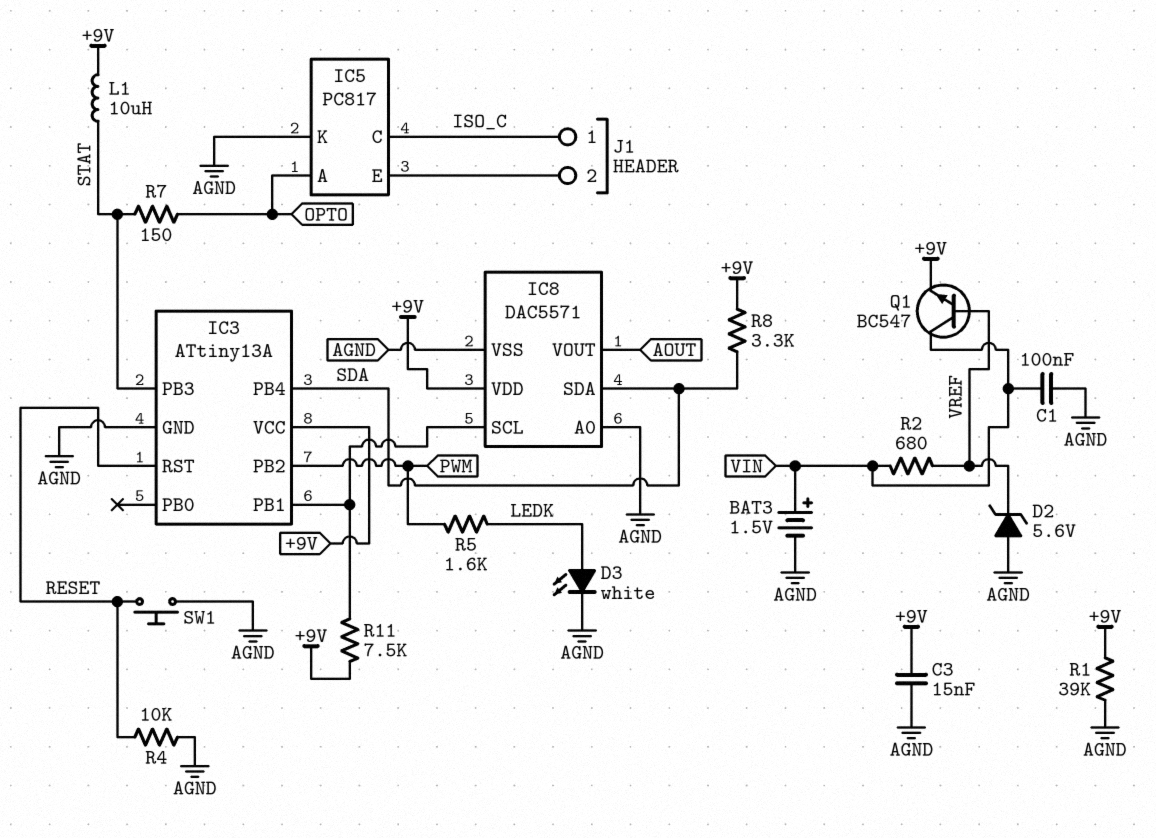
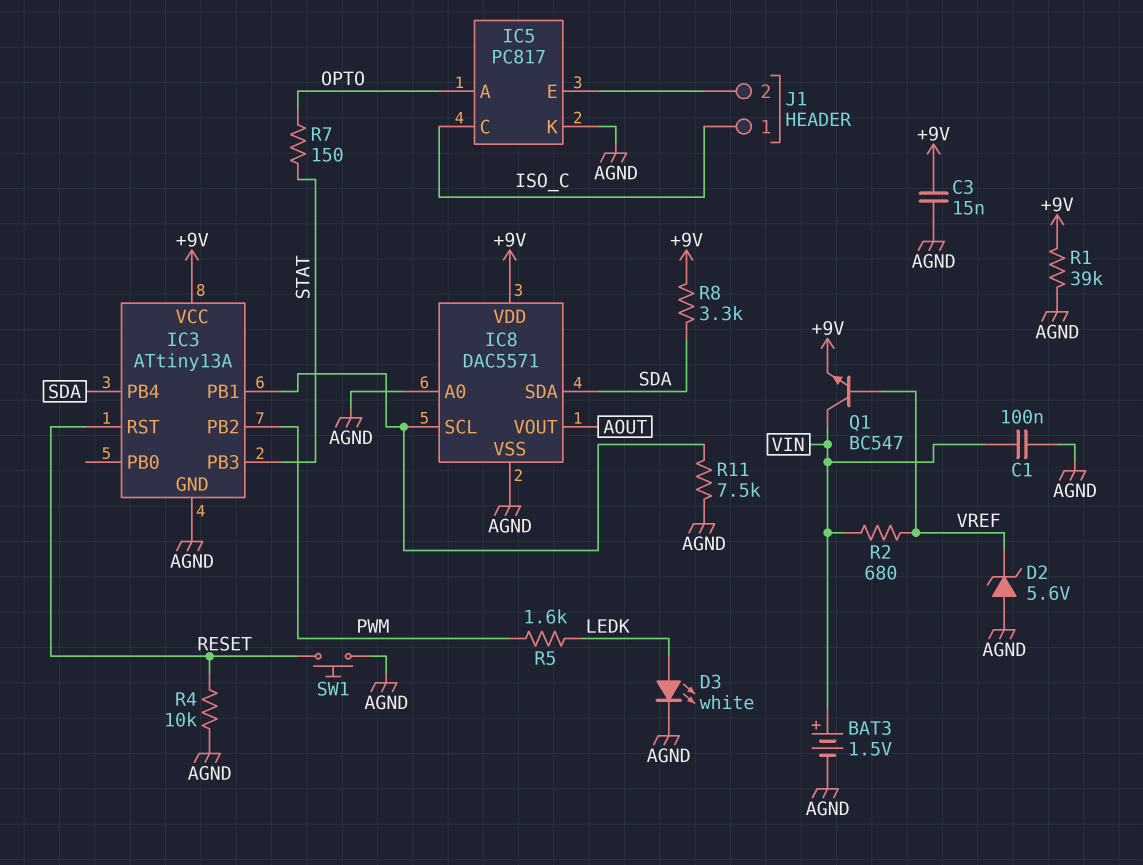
L1: 10uH (+9V, STAT) -> none
R11: 7.5k (+9V, IC3/PB1) -> 7.5k (AGND, IC3/PB1)

